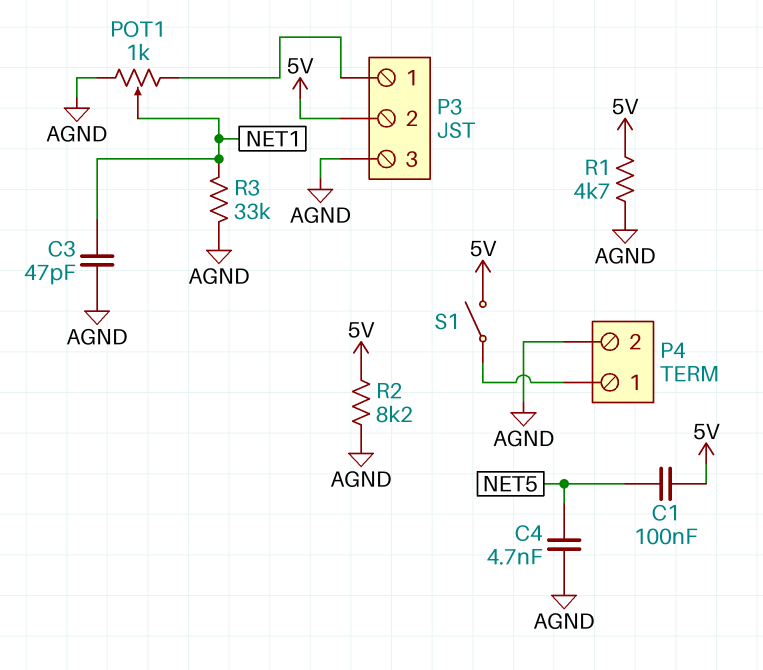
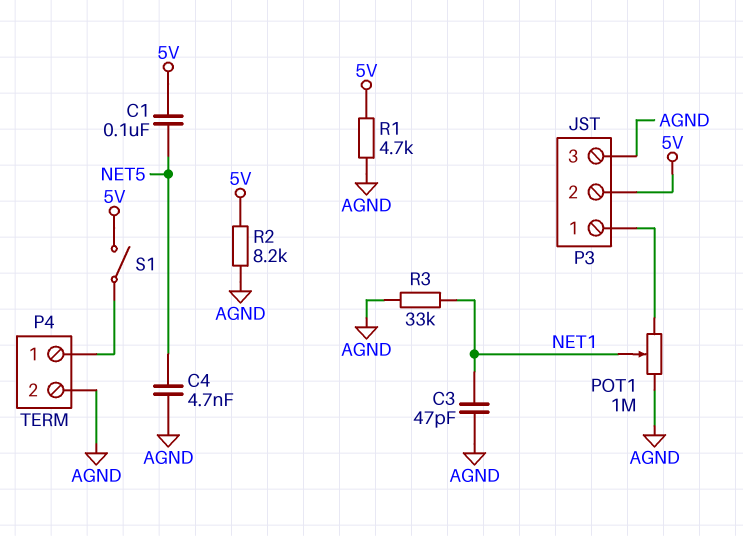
POT1: 1k (AGND, P3/1, wiper NET1) -> 1M (AGND, P3/1, wiper NET1)

